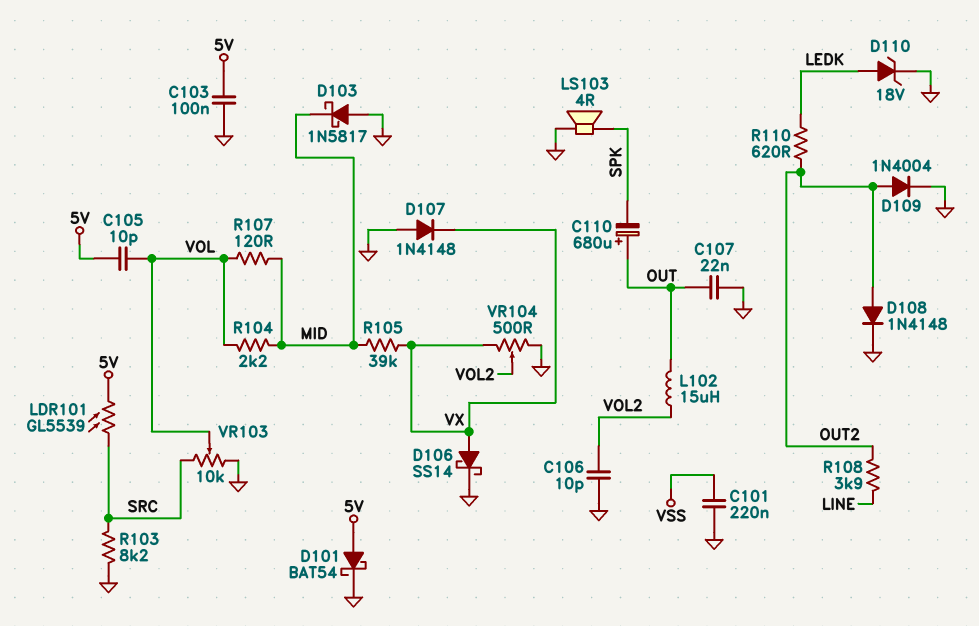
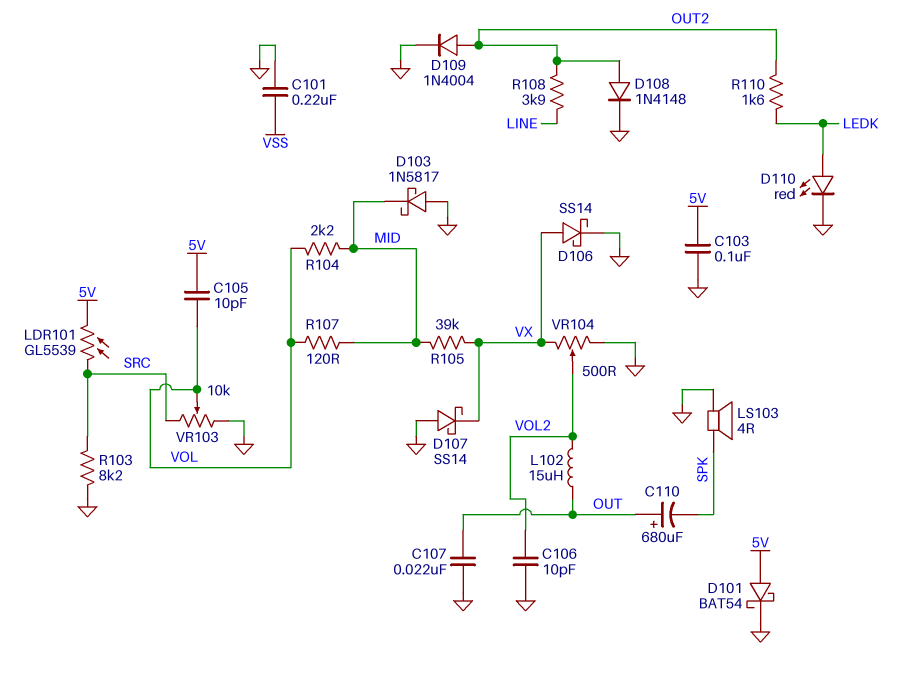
D107: diode 1N4148 (A GND, K VX) -> schottky SS14 (A GND, K VX)
D110: zener 18V (A LEDK, K GND) -> LED red (A LEDK, K GND)
R110: 620 (LEDK, OUT2) -> 1.6k (LEDK, OUT2)

